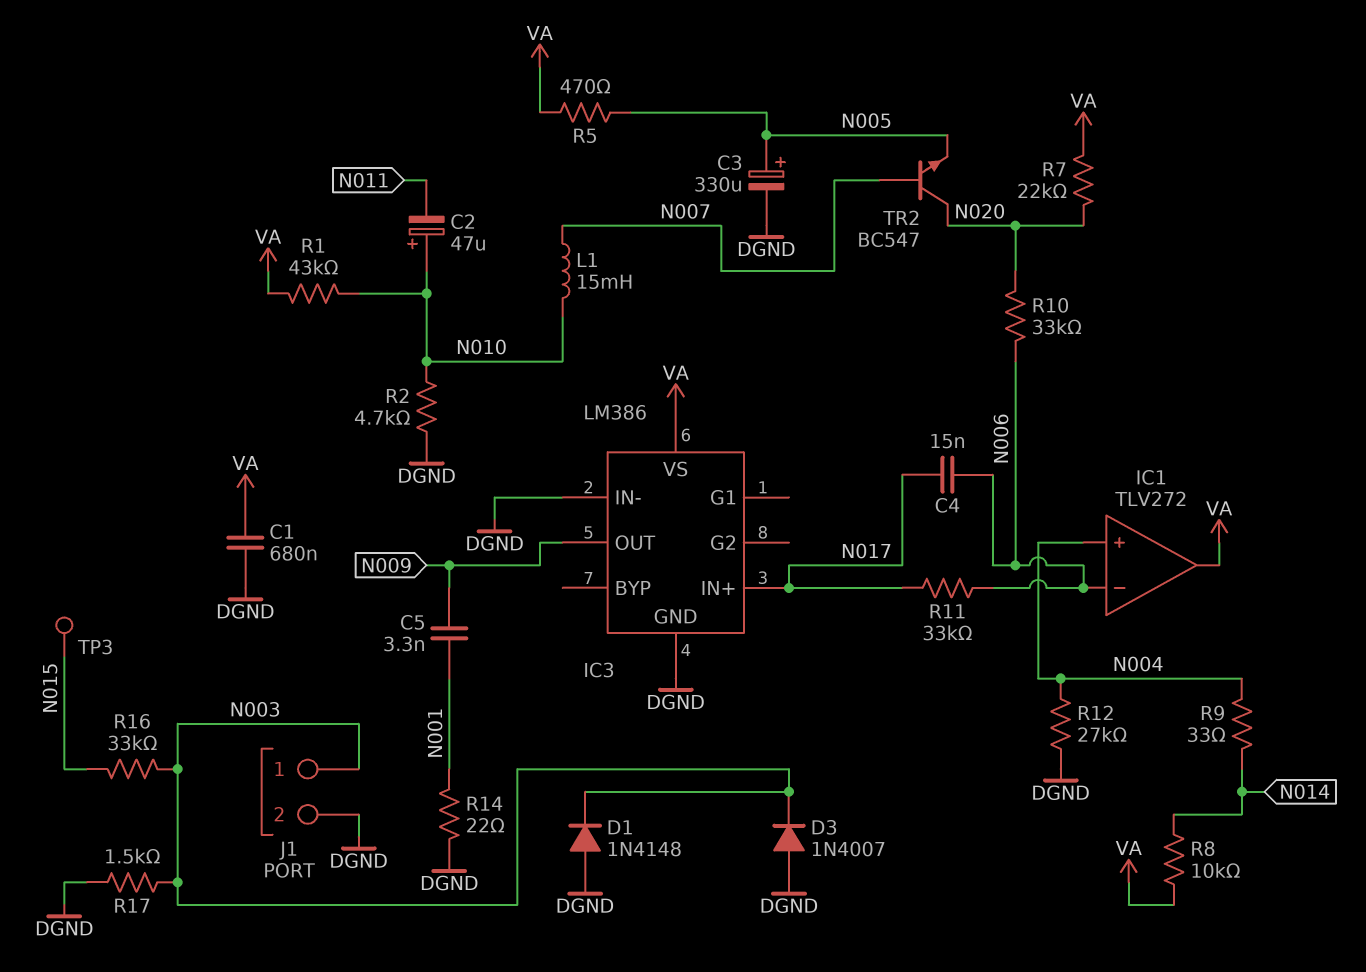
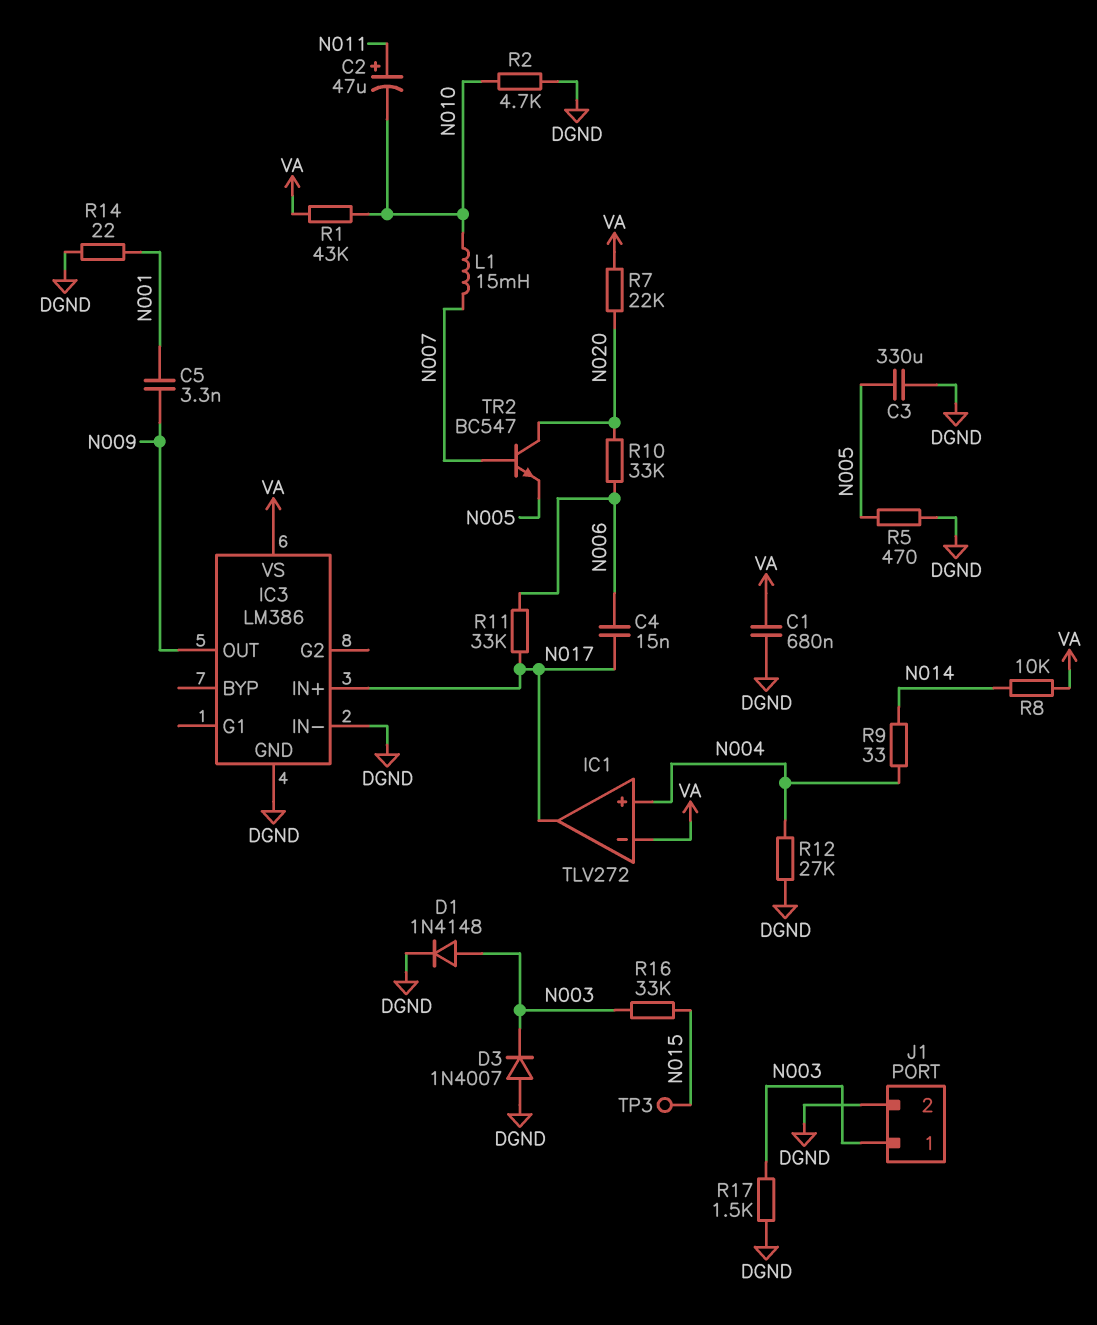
C2: 47uF (plus N010, minus N011) -> 47uF (plus N011, minus N010)
C3: 330uF (plus N005, minus DGND) -> 330uF (DGND, N005)
D1: diode 1N4148 (A DGND, K N003) -> diode 1N4148 (A N003, K DGND)
IC1 pin in-: N006 -> VA
IC1 pin out: VA -> N017
R5: 470 (N005, VA) -> 470 (DGND, N005)

